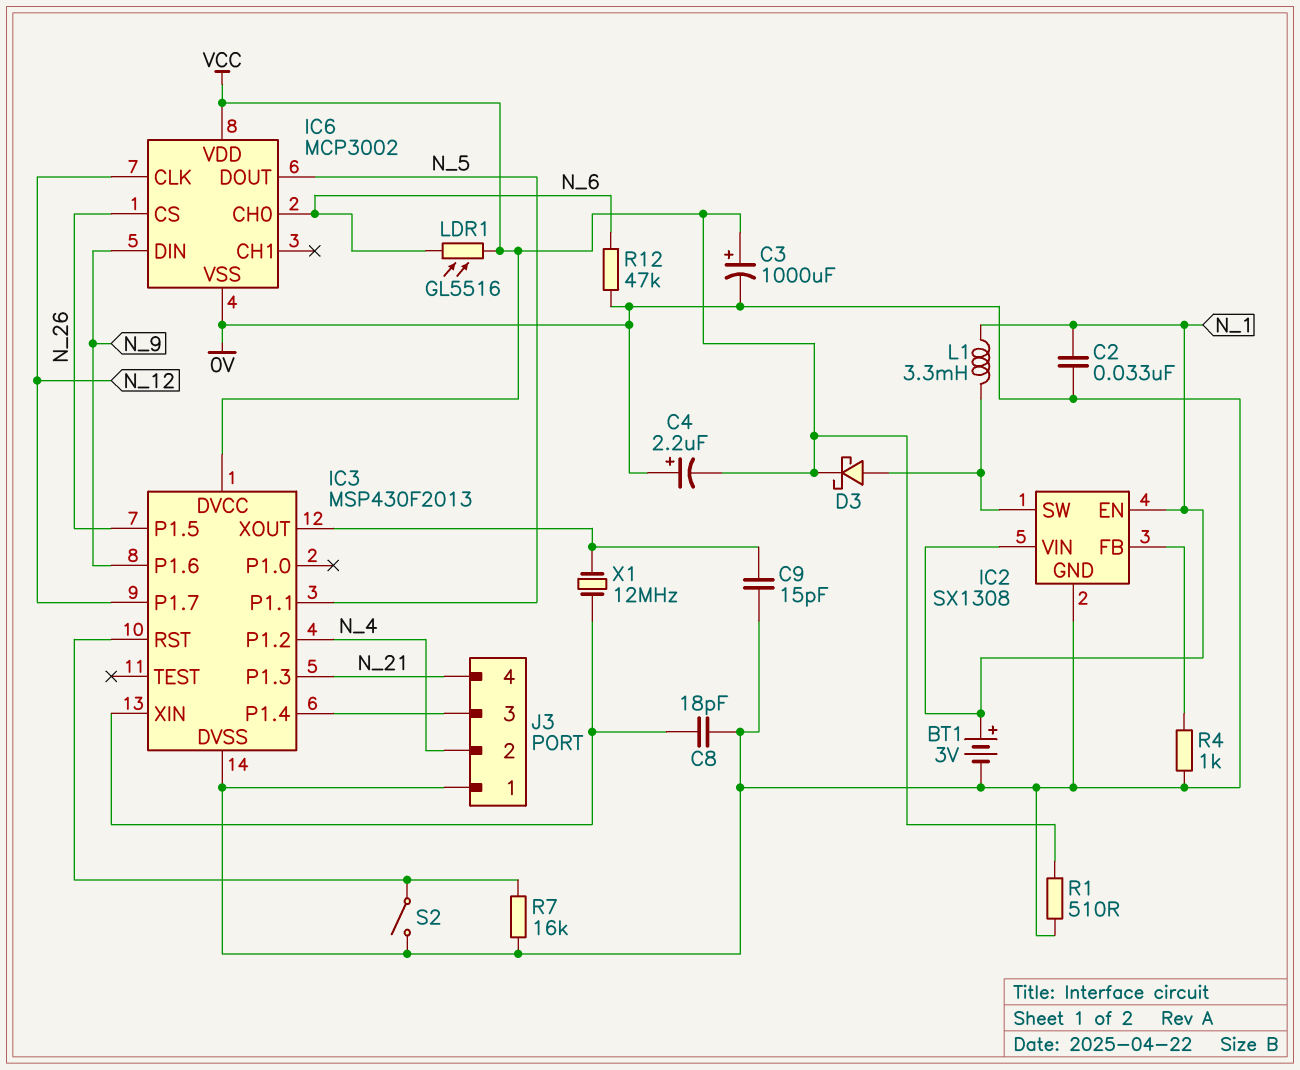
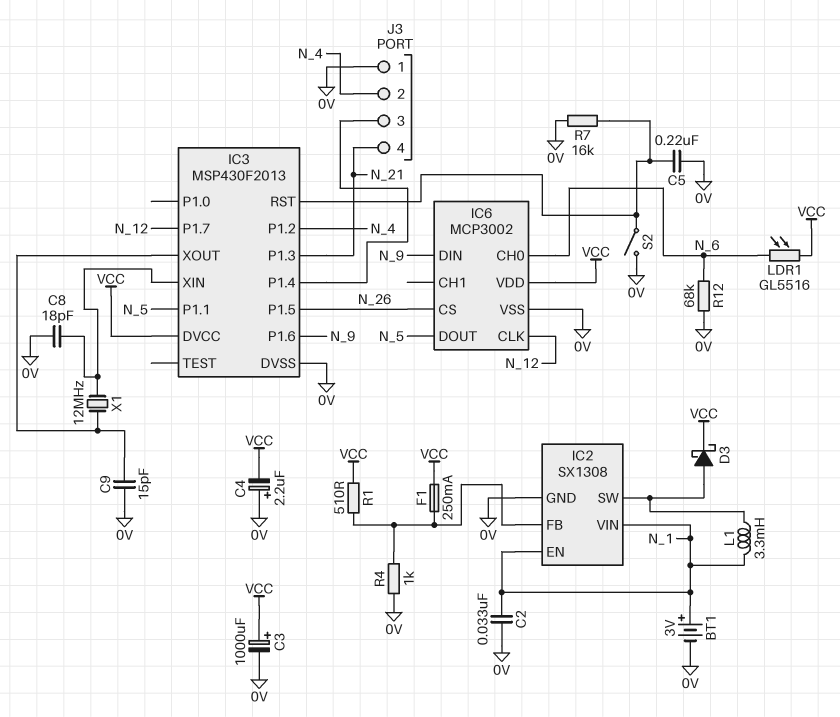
C5: none -> 220nF (0V, IC3/RST)
F1: none -> 250mA (IC2/FB, VCC)
R1: 510 (0V, VCC) -> 510 (IC2/FB, VCC)
R12: 47k (0V, N_6) -> 68k (0V, N_6)

